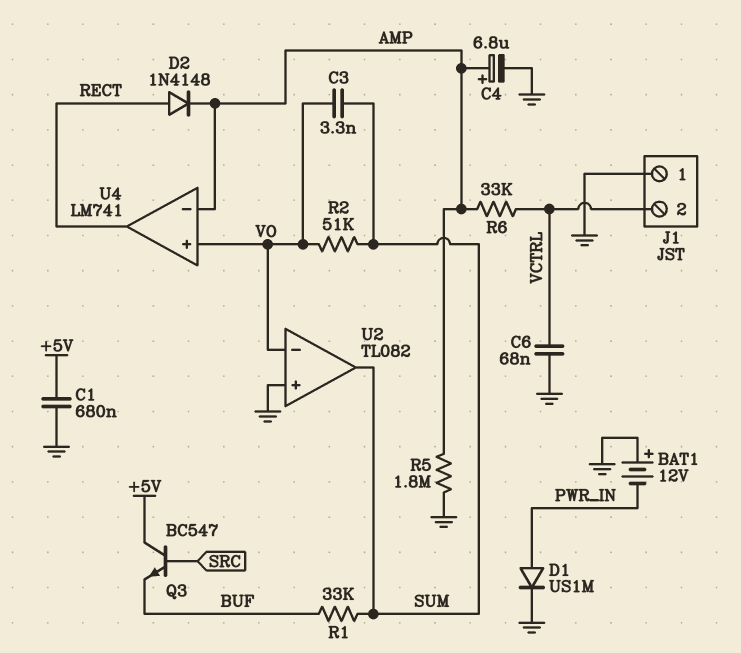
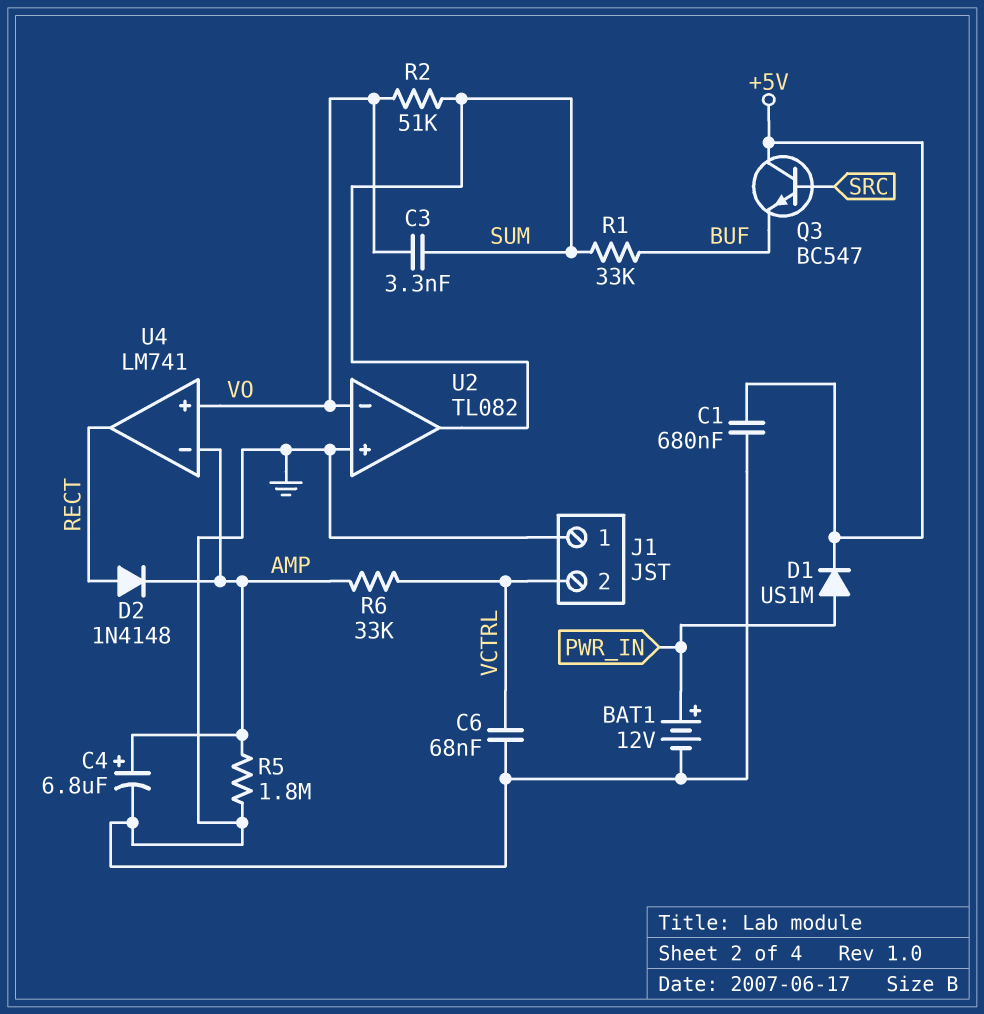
BAT1: 12V (plus GND, minus PWR_IN) -> 12V (plus PWR_IN, minus GND)
D1: diode US1M (A PWR_IN, K GND) -> diode US1M (A PWR_IN, K +5V)

